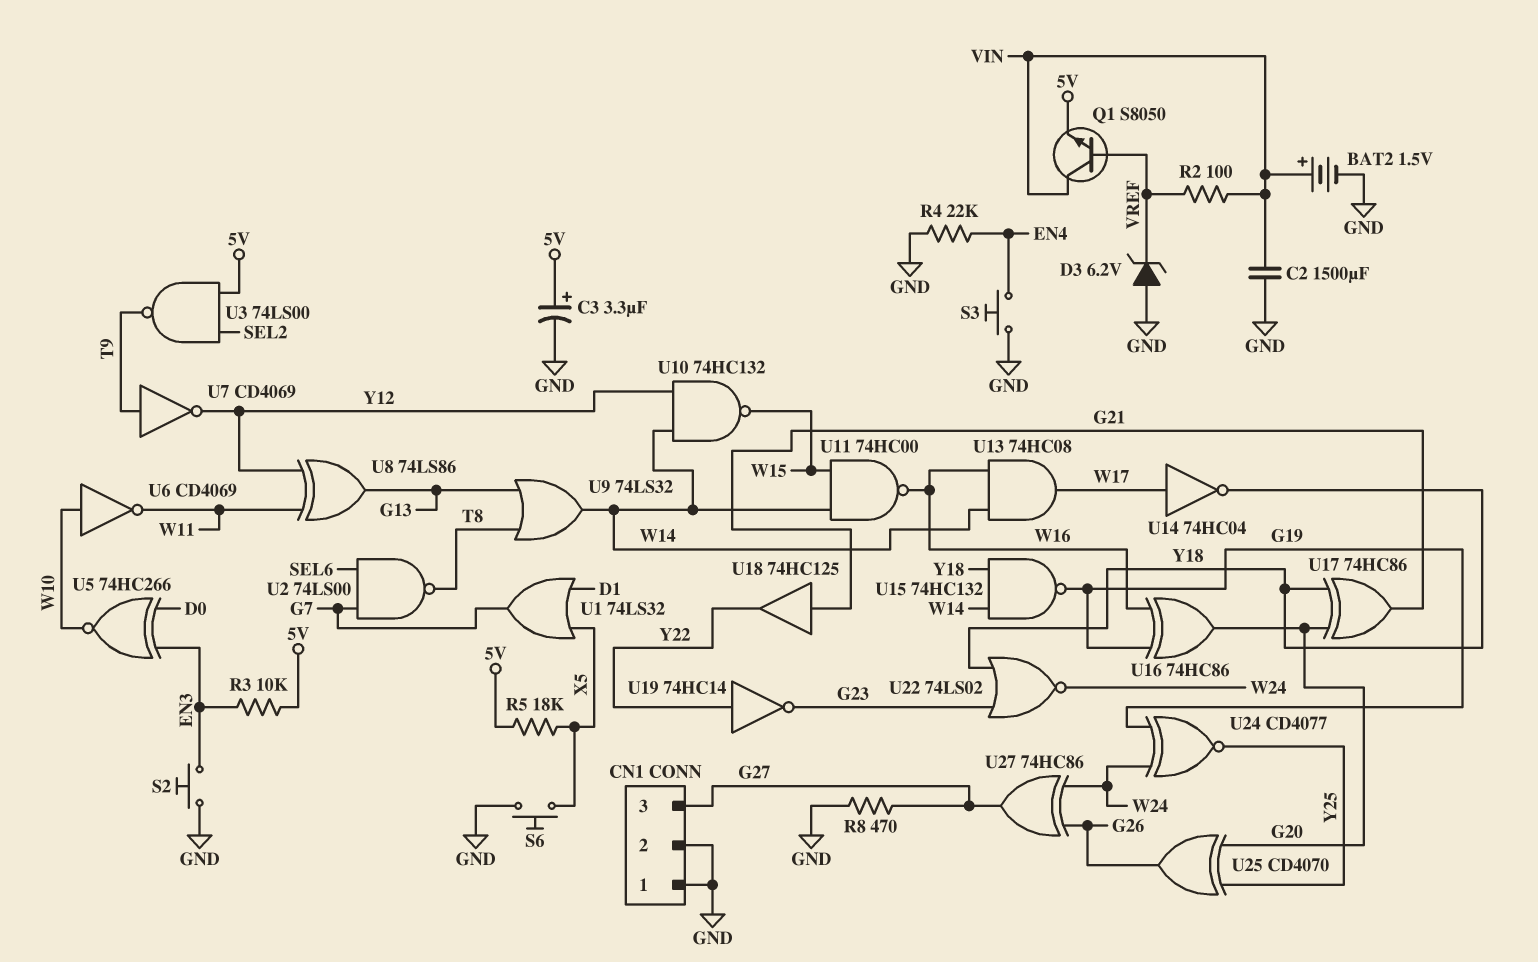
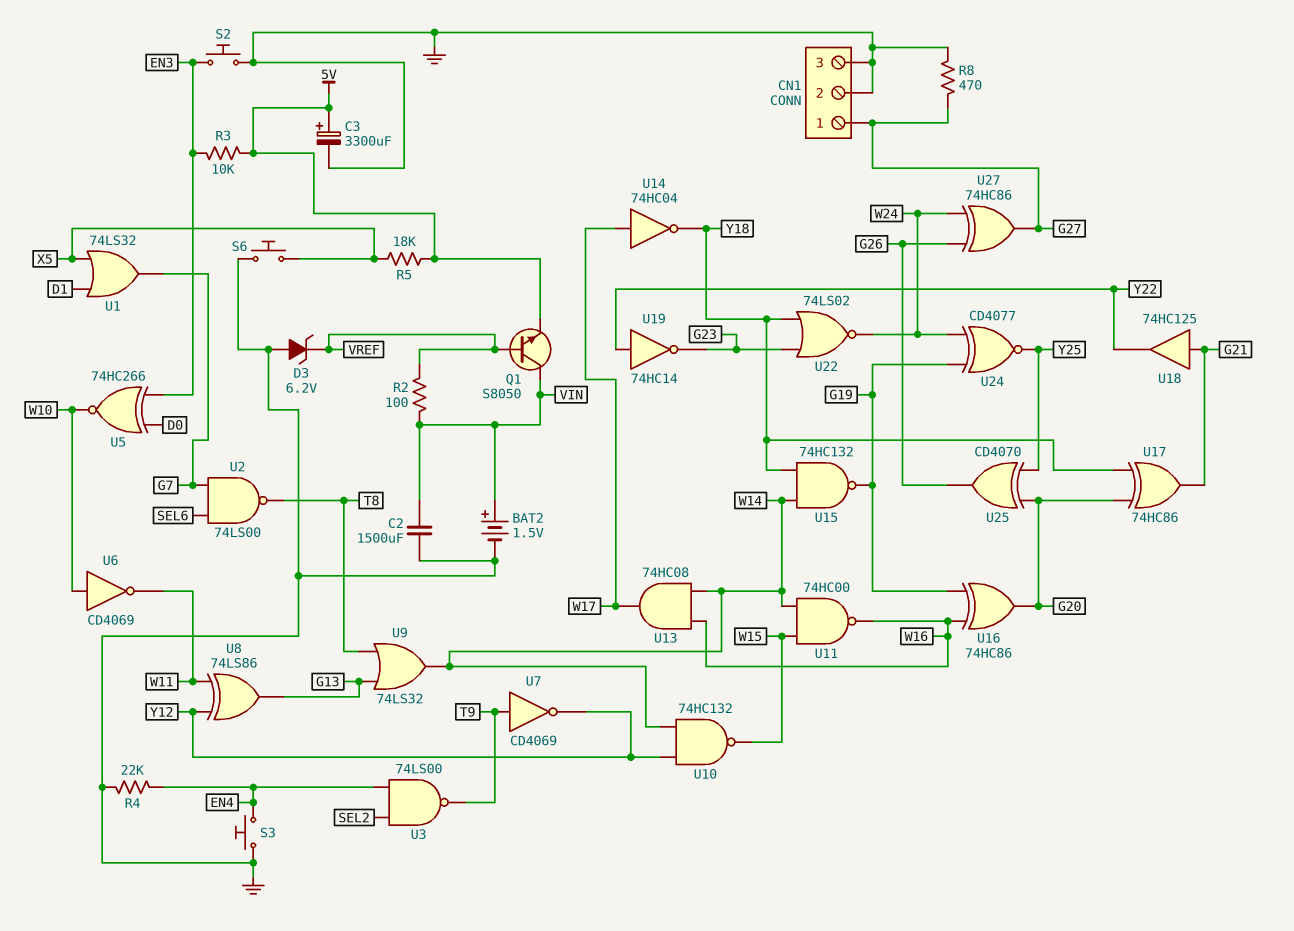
C3: 3.3uF (plus 5V, minus GND) -> 3300uF (plus 5V, minus GND)
CN1 pin 1: GND -> G27
CN1 pin 3: G27 -> GND
U3: NAND 74LS00 (in 5V, in SEL2, out T9) -> NAND 74LS00 (in EN4, in SEL2, out T9)

